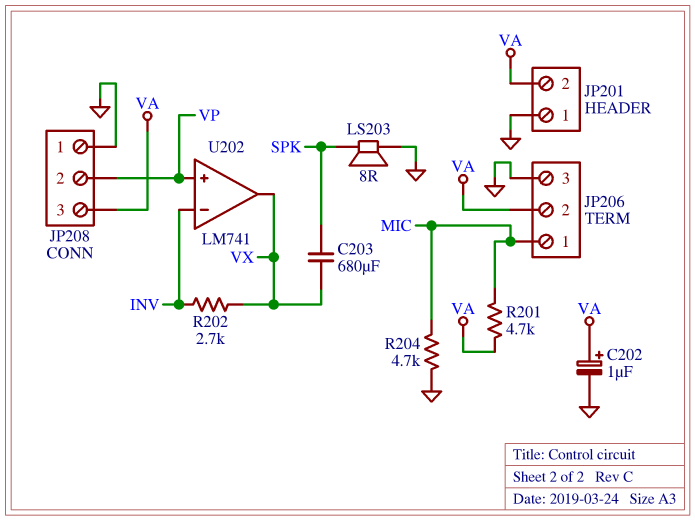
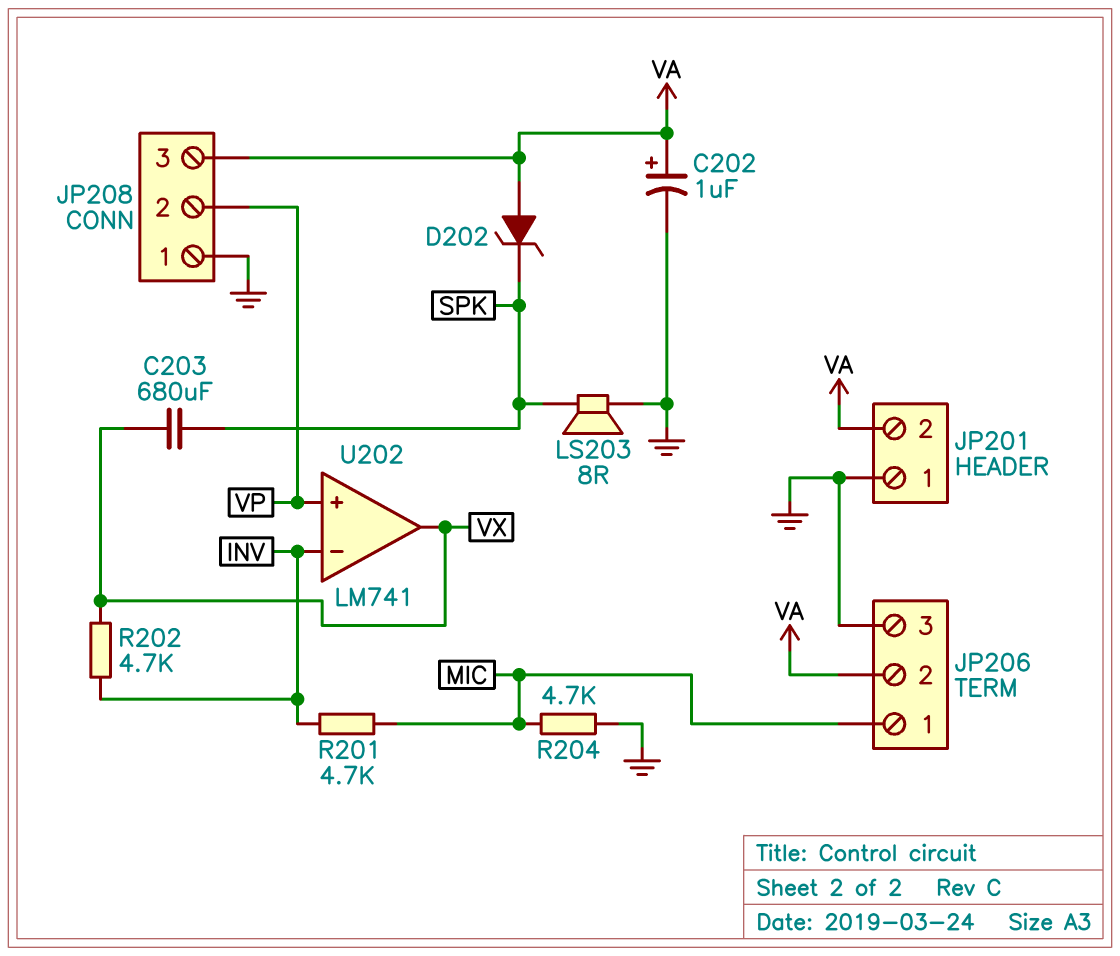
D202: none -> zener (A VA, K SPK)
R201: 4.7k (MIC, VA) -> 4.7k (INV, MIC)
R202: 2.7k (INV, VX) -> 4.7k (INV, VX)

